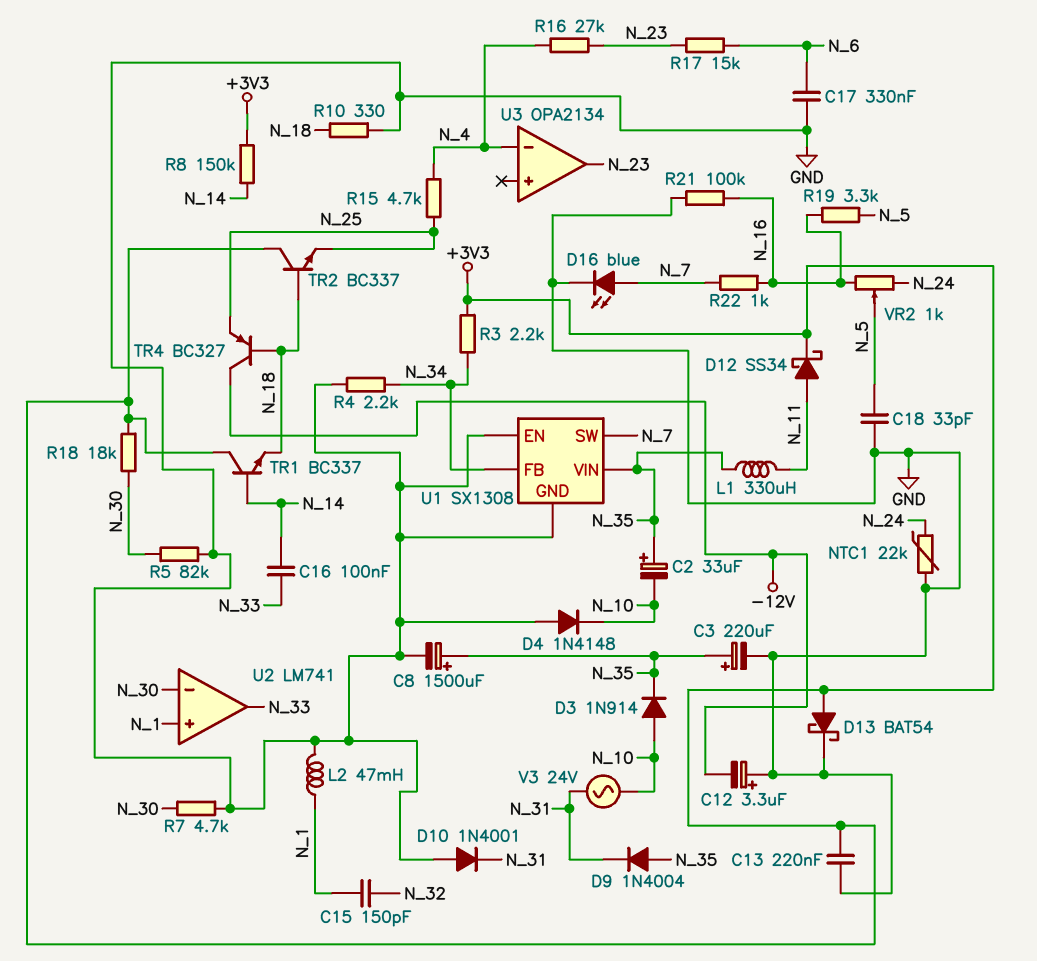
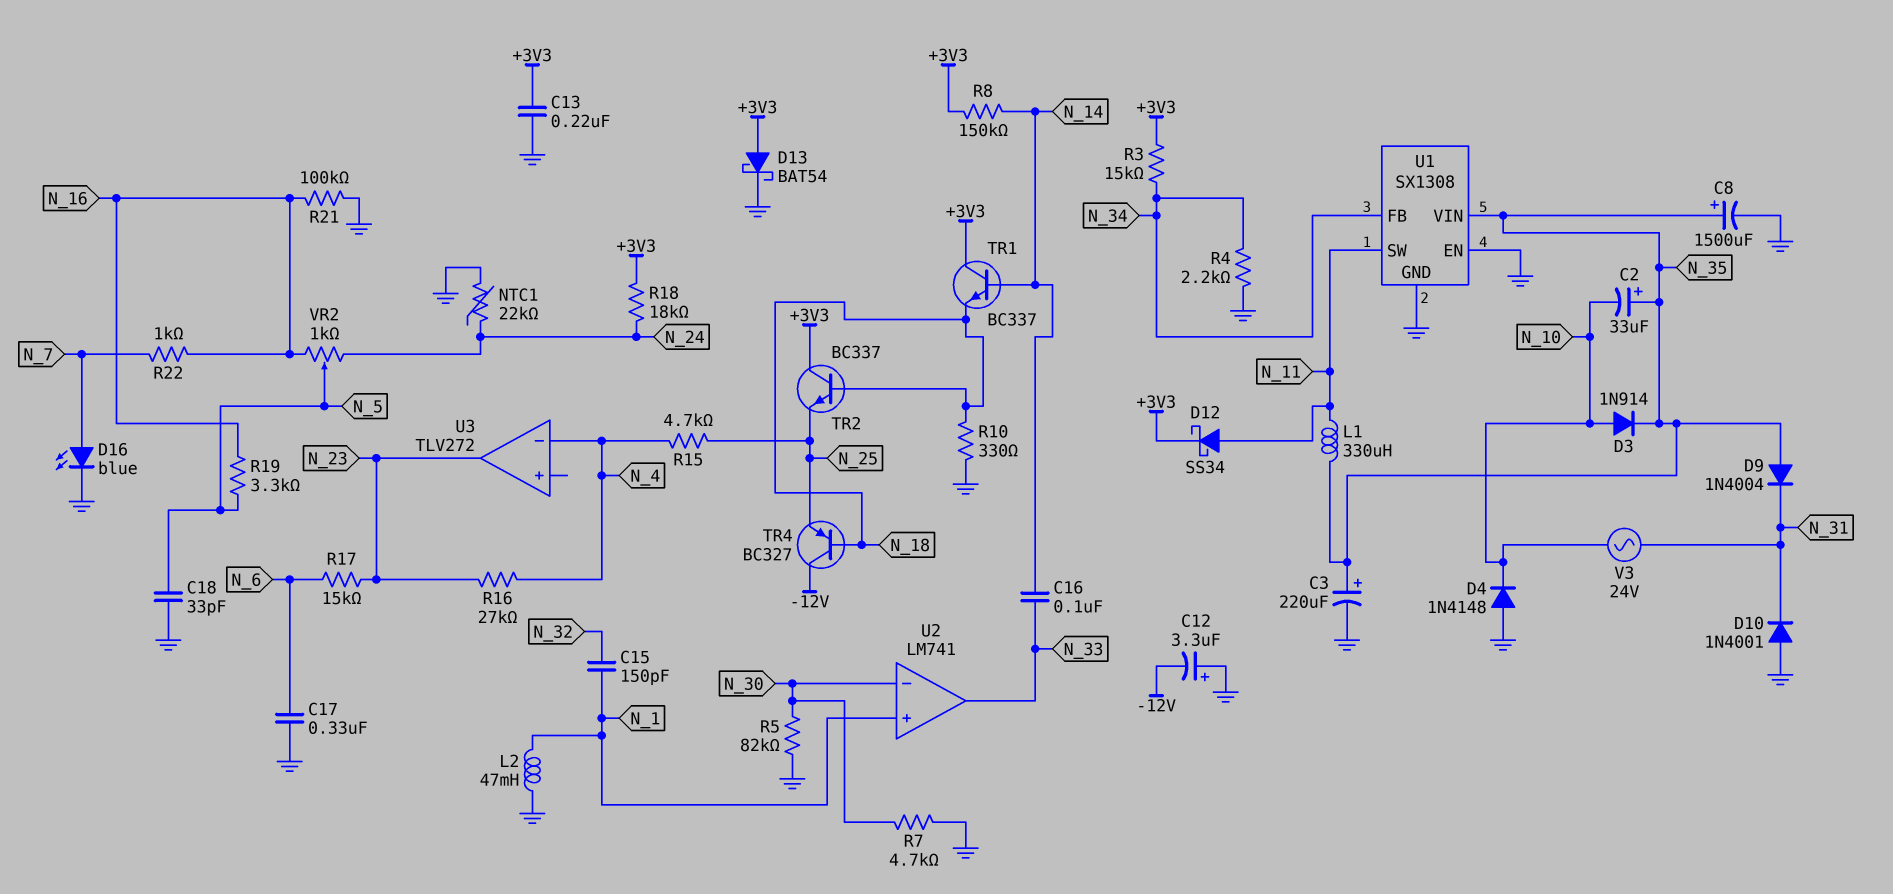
R3: 2.2k (+3V3, N_34) -> 15k (+3V3, N_34)
R18: 18k (+3V3, N_30) -> 18k (+3V3, N_24)
U1 pin SW: N_7 -> N_11
U3: OPA2134 -> TLV272

